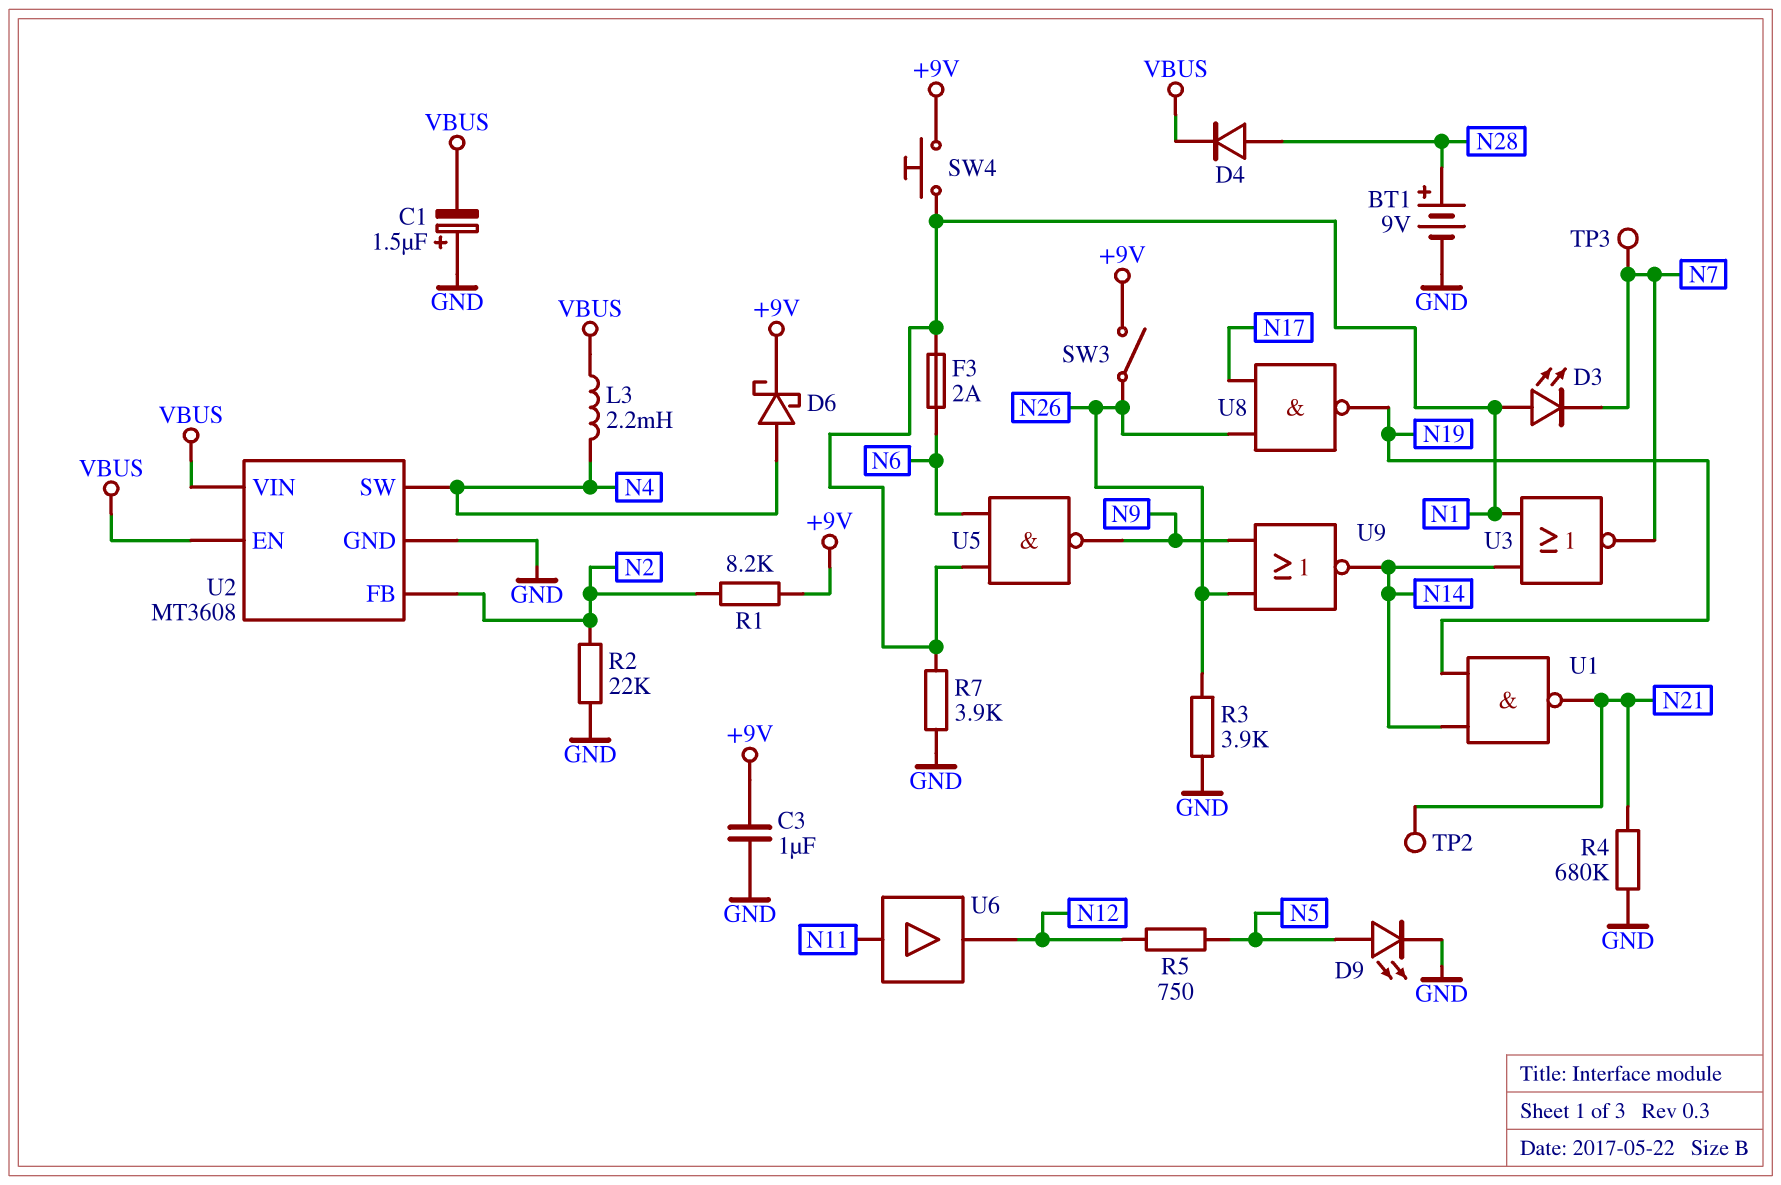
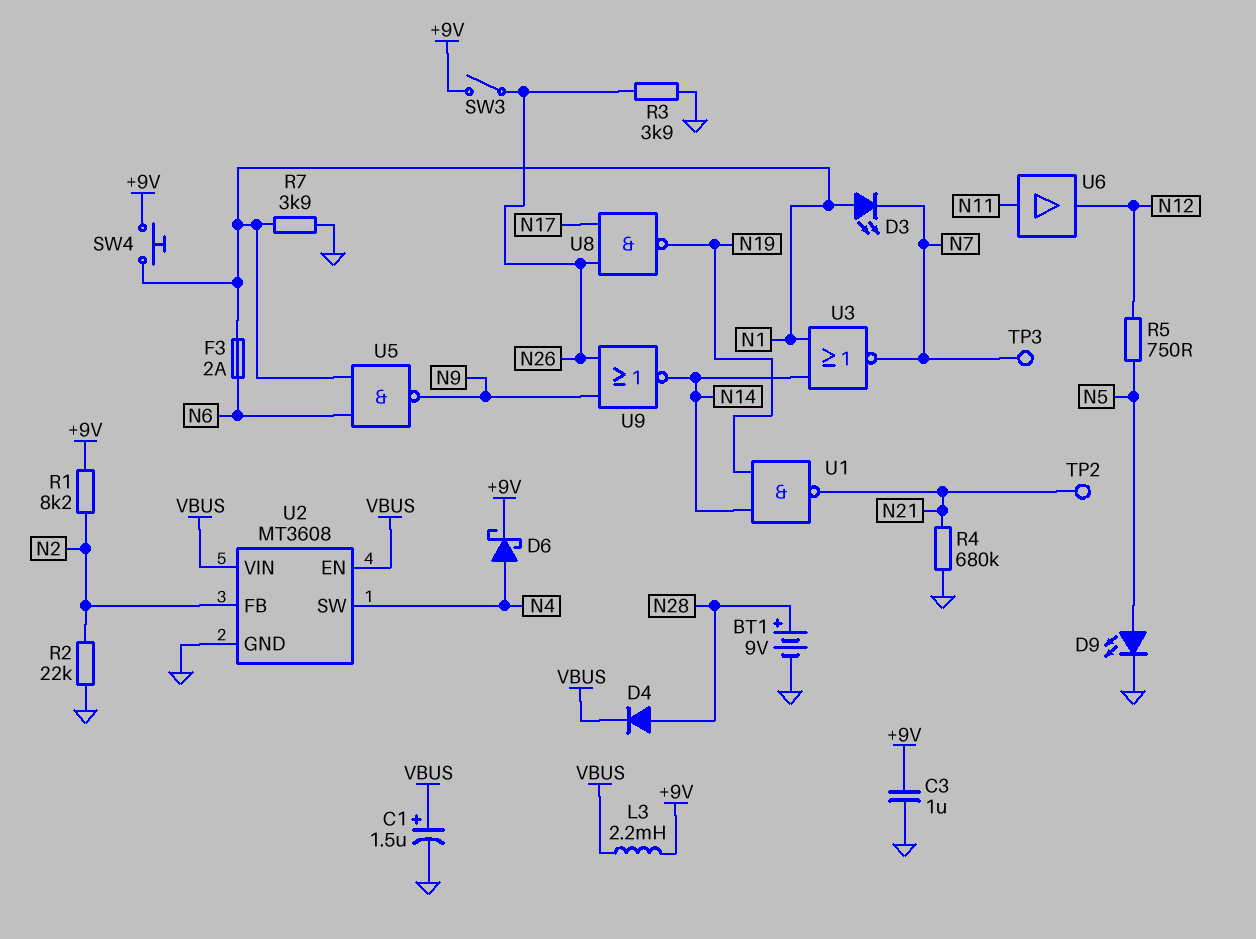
C1: 1.5uF (plus GND, minus VBUS) -> 1.5uF (plus VBUS, minus GND)
L3: 2.2mH (N4, VBUS) -> 2.2mH (+9V, VBUS)

